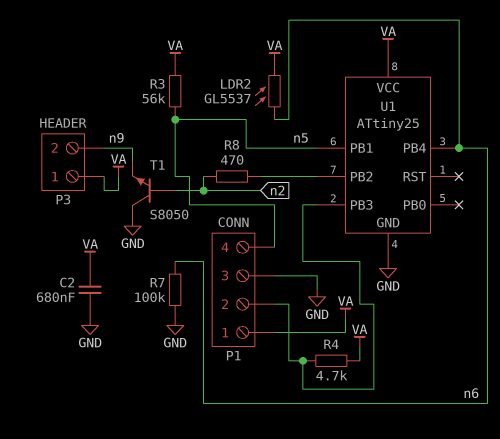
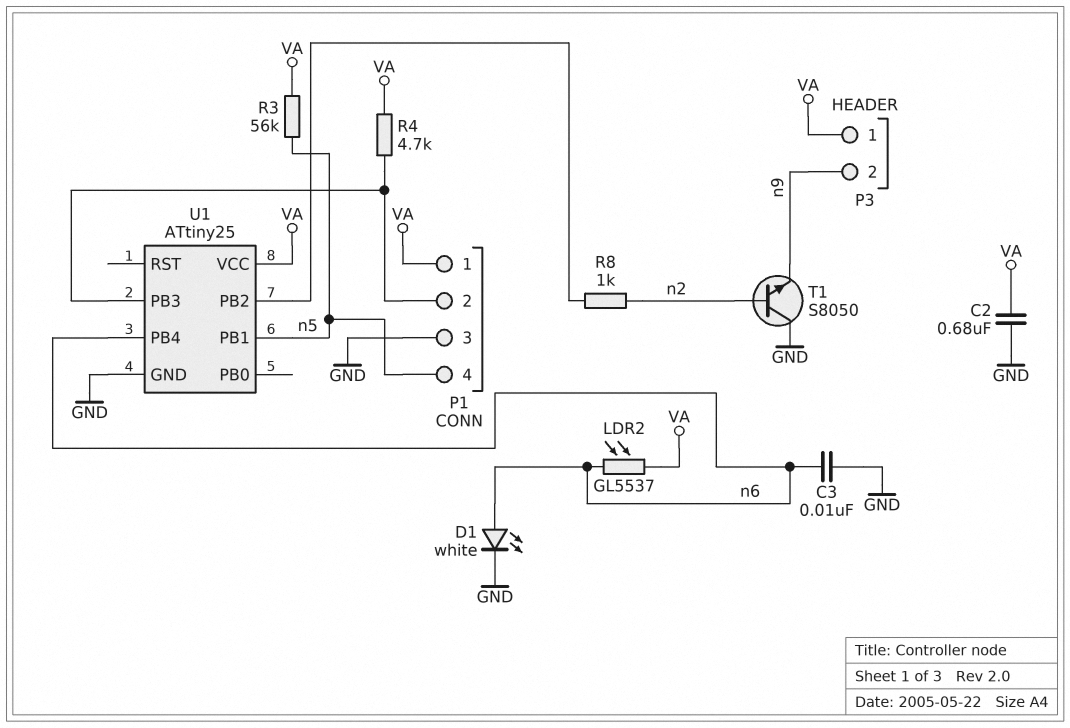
C3: none -> 10nF (GND, n6)
D1: none -> LED white (A n6, K GND)
R7: 100k (GND, n6) -> none
R8: 470 (U1/PB2, n2) -> 1k (U1/PB2, n2)

